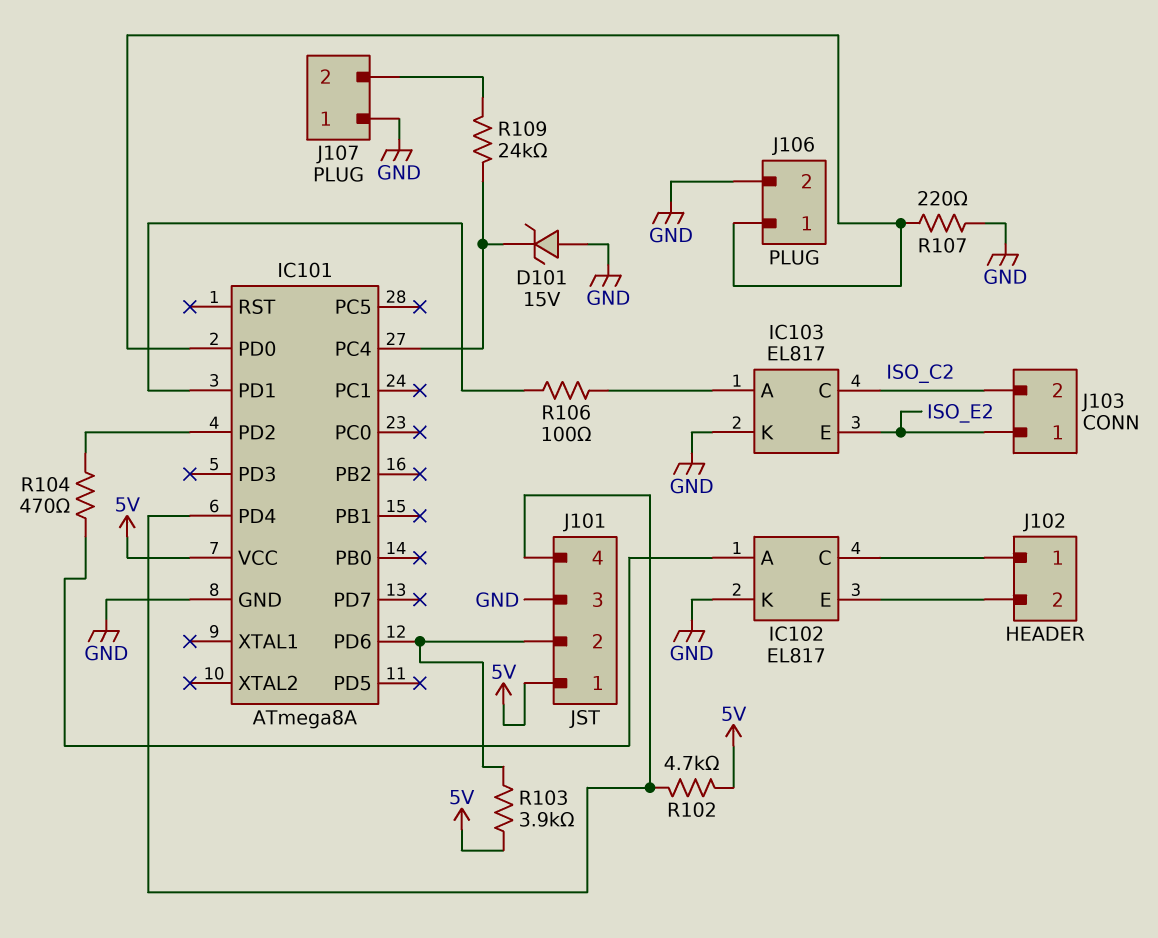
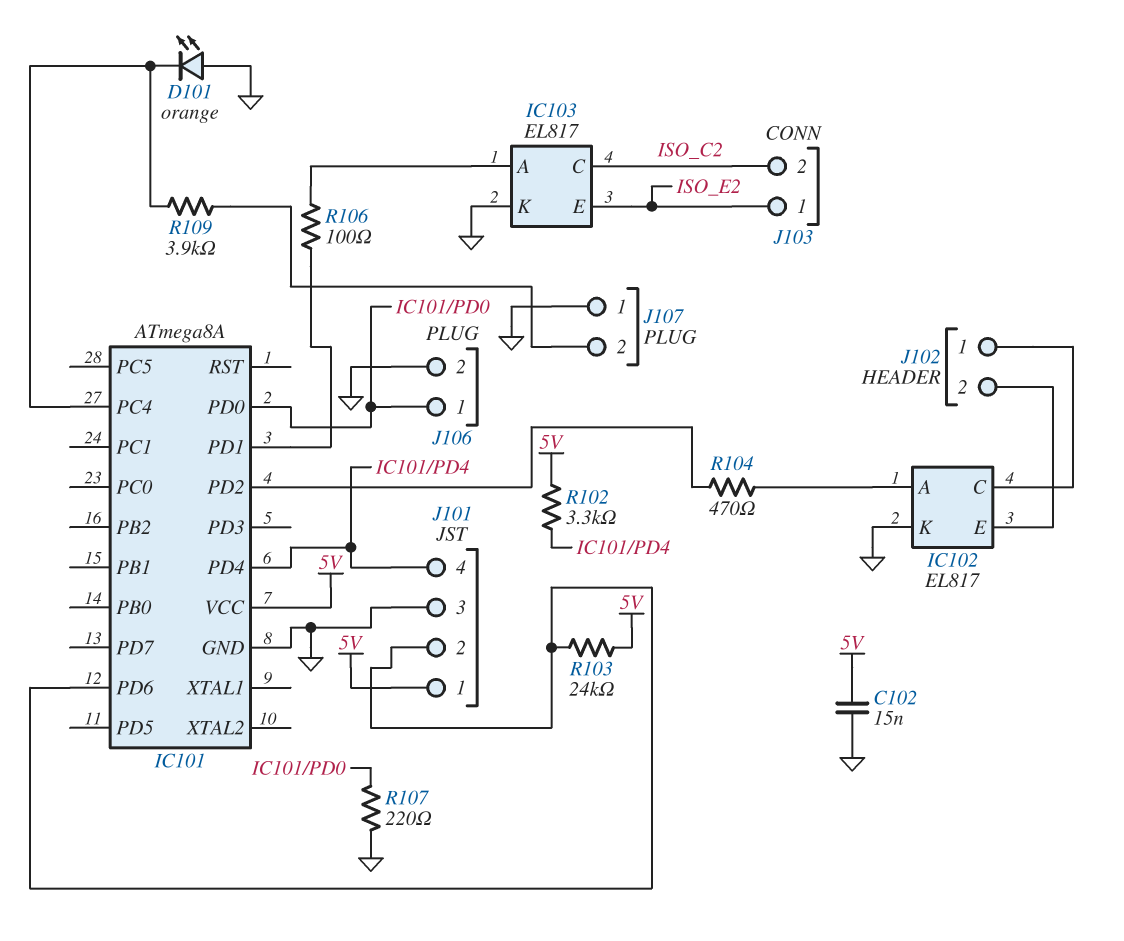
C102: none -> 15nF (5V, GND)
D101: zener 15V (A GND, K IC101/PC4) -> LED orange (A GND, K IC101/PC4)
R102: 4.7k (5V, IC101/PD4) -> 3.3k (5V, IC101/PD4)
R103: 3.9k (5V, IC101/PD6) -> 24k (5V, IC101/PD6)
R109: 24k (IC101/PC4, J107/2) -> 3.9k (IC101/PC4, J107/2)

